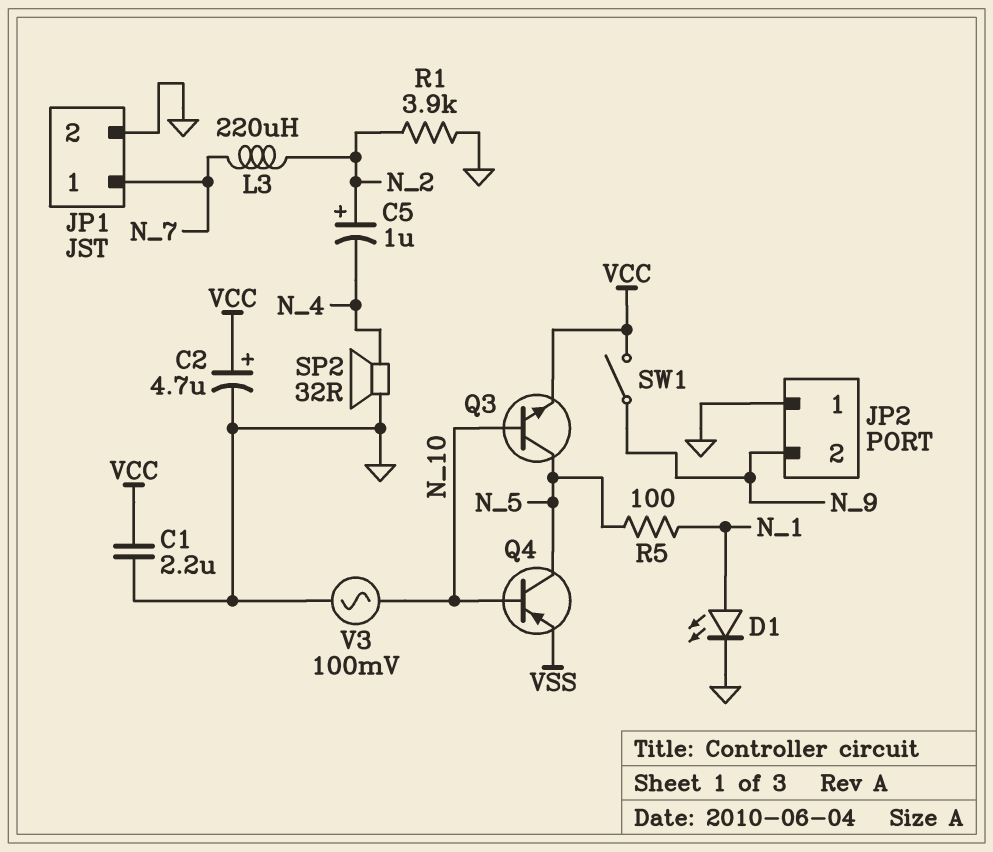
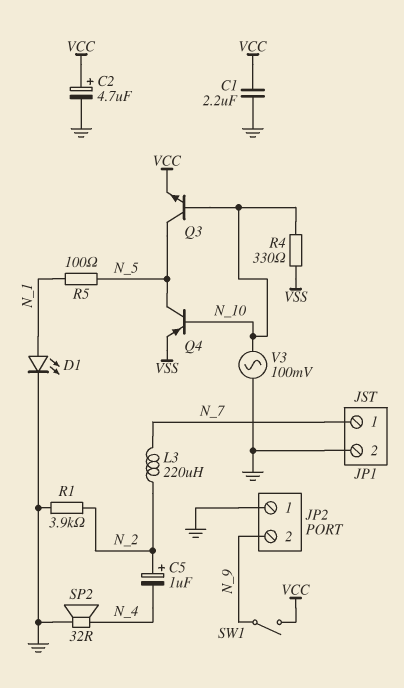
R4: none -> 330 (N_10, VSS)

